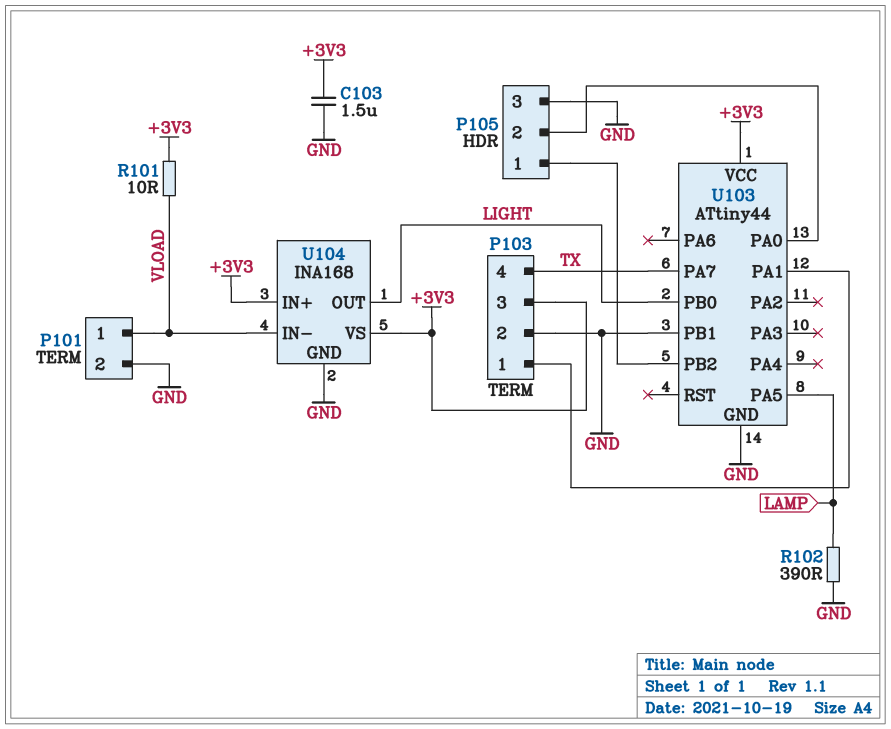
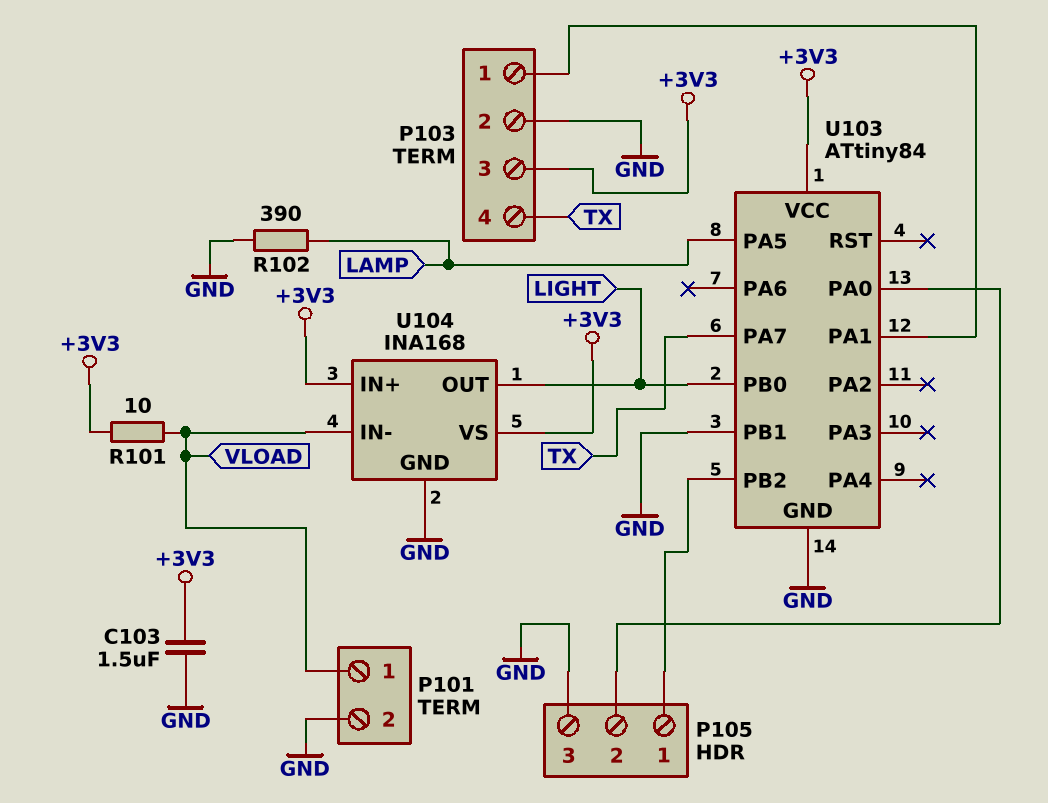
U103: ATtiny44 -> ATtiny84

